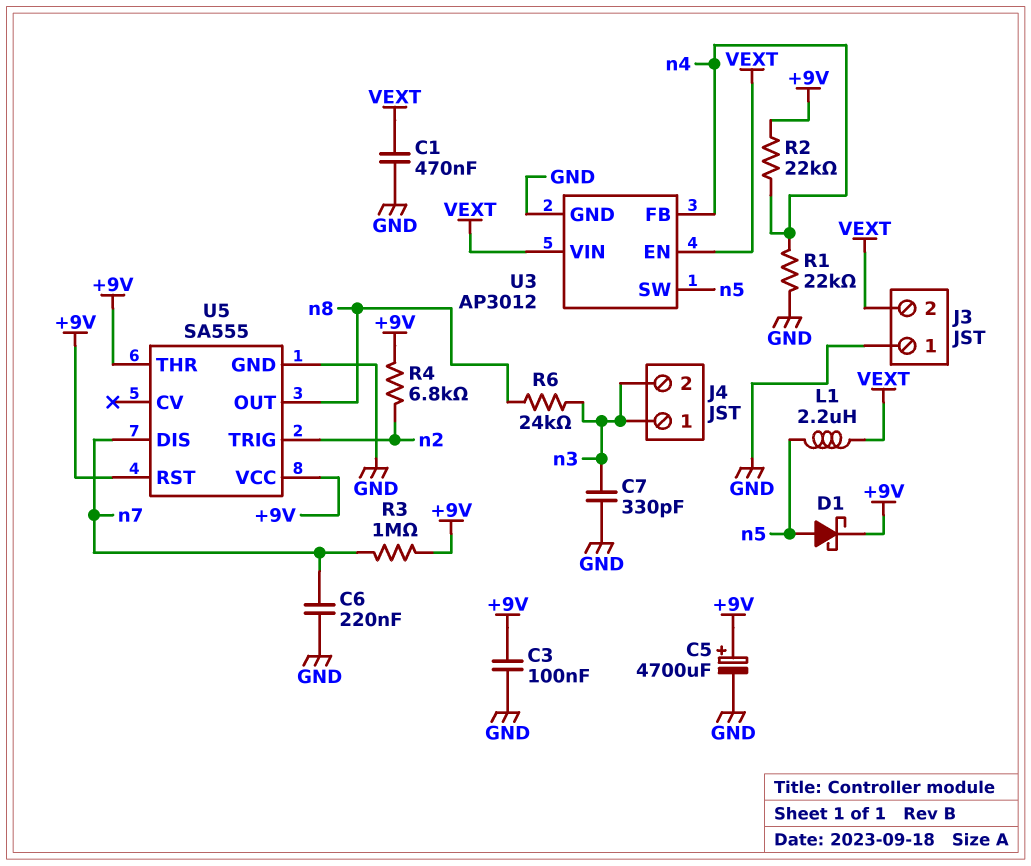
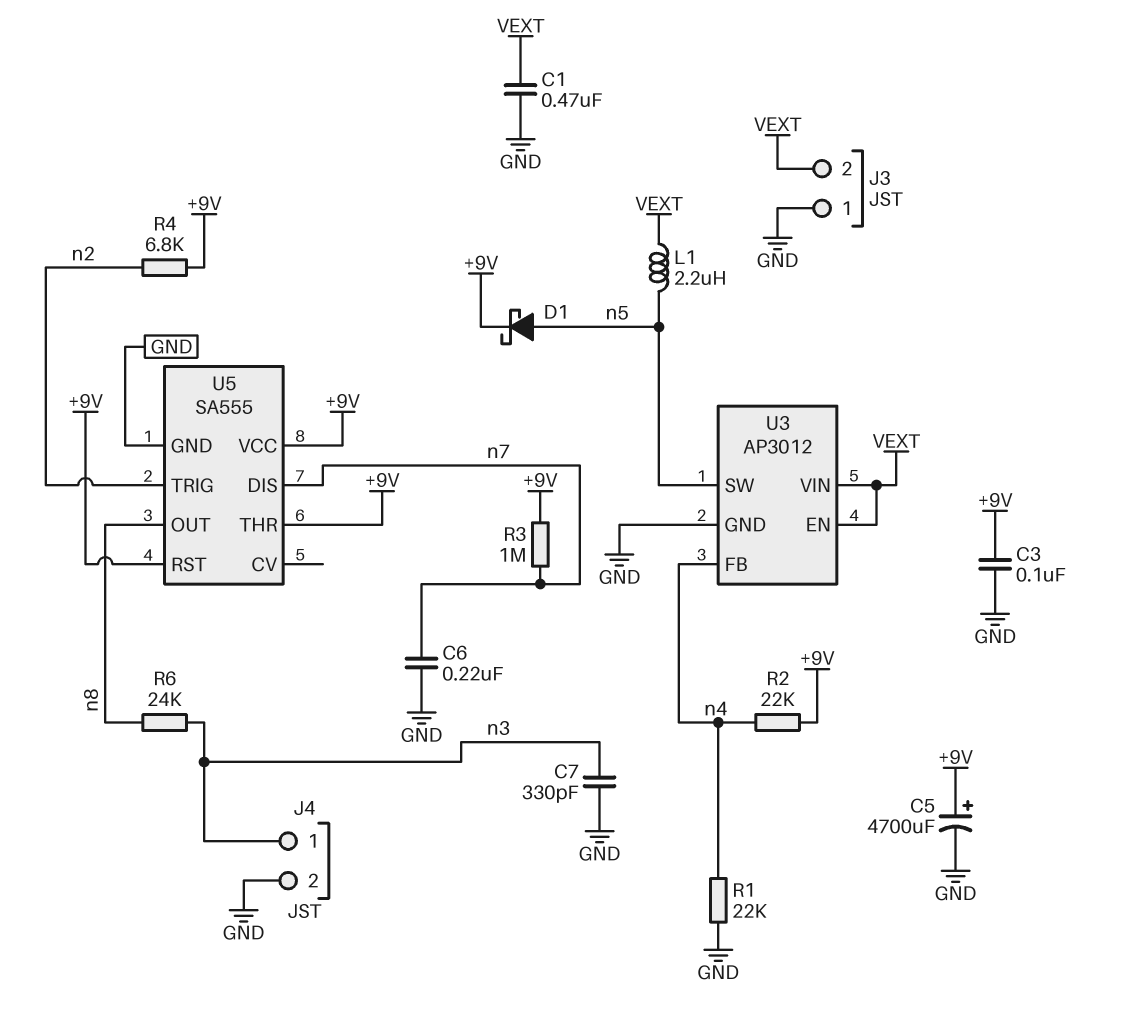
J4 pin 2: n3 -> GND

